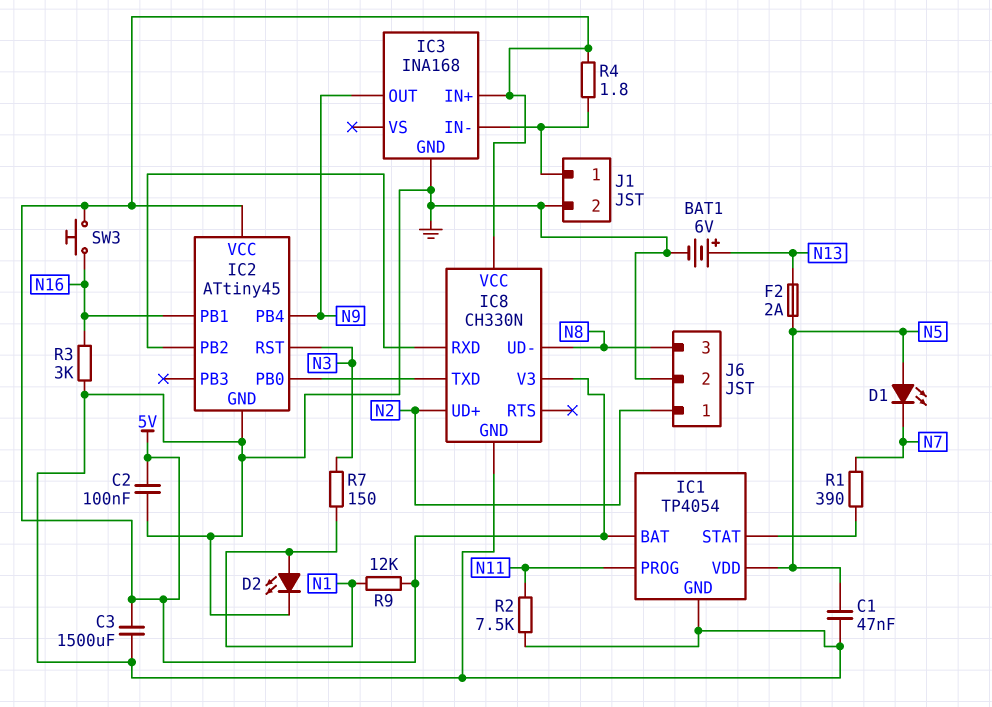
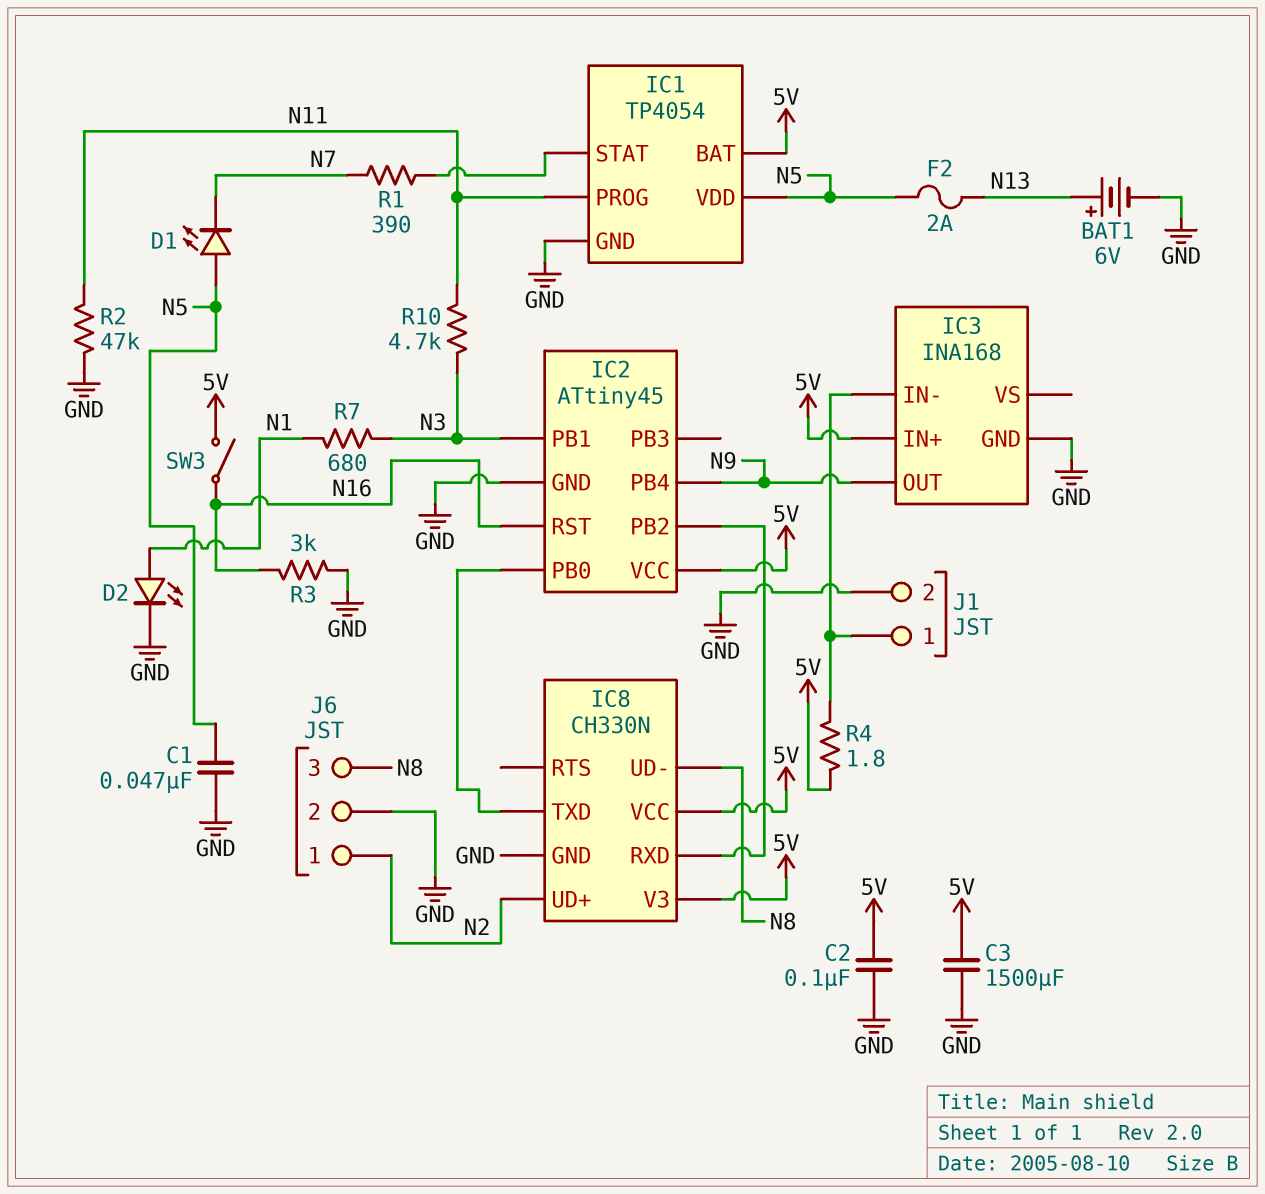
IC2 pin PB1: N16 -> N3
IC2 pin RST: N3 -> N16
R2: 7.5k (GND, N11) -> 47k (GND, N11)
R7: 150 (N1, N3) -> 680 (N1, N3)
R9: 12k (5V, N1) -> none
R10: none -> 4.7k (N3, N11)
SW3: button (5V, N16) -> switch (5V, N16)

